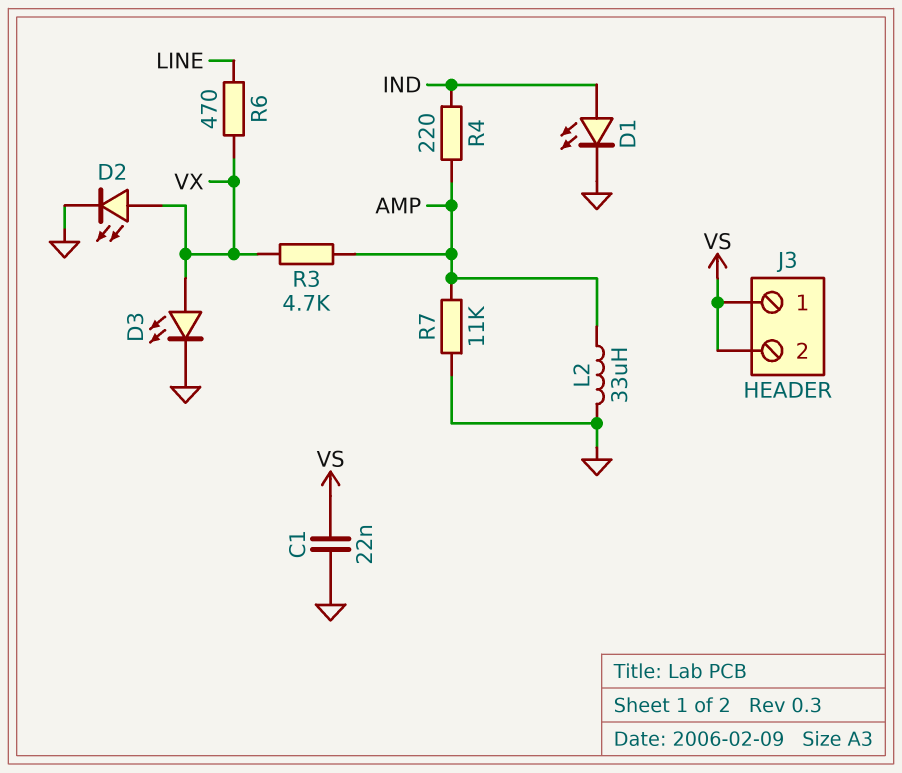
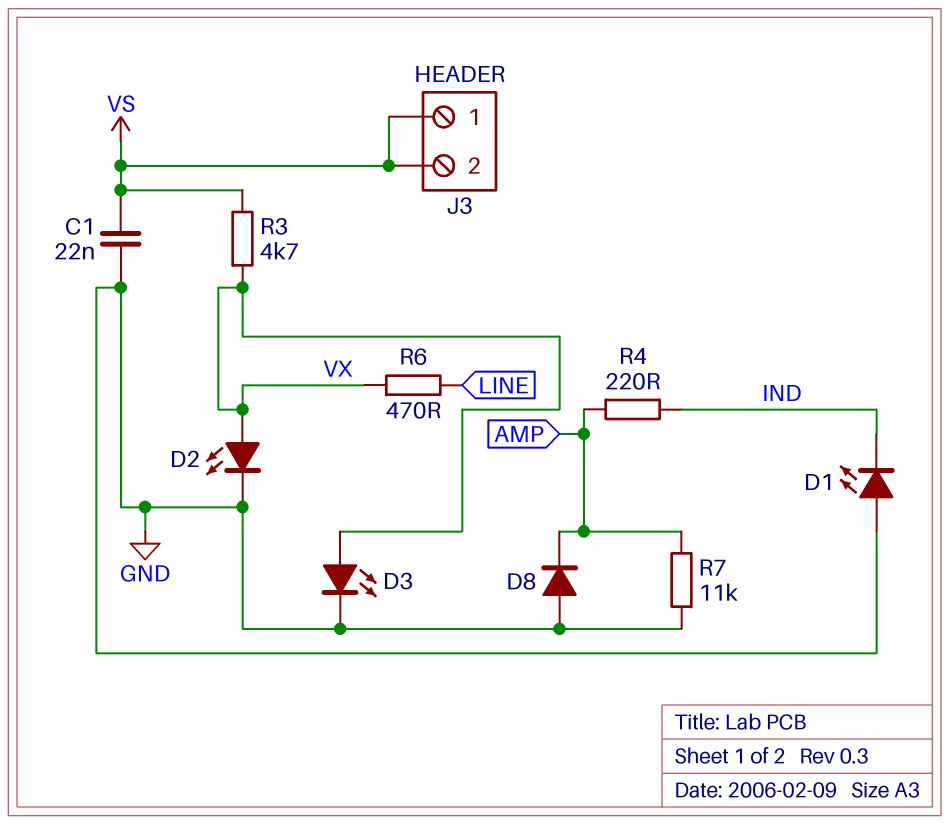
D1: LED (A IND, K GND) -> LED (A GND, K IND)
D8: none -> diode (A GND, K AMP)
L2: 33uH (AMP, GND) -> none
R3: 4.7k (AMP, VX) -> 4.7k (VS, VX)

